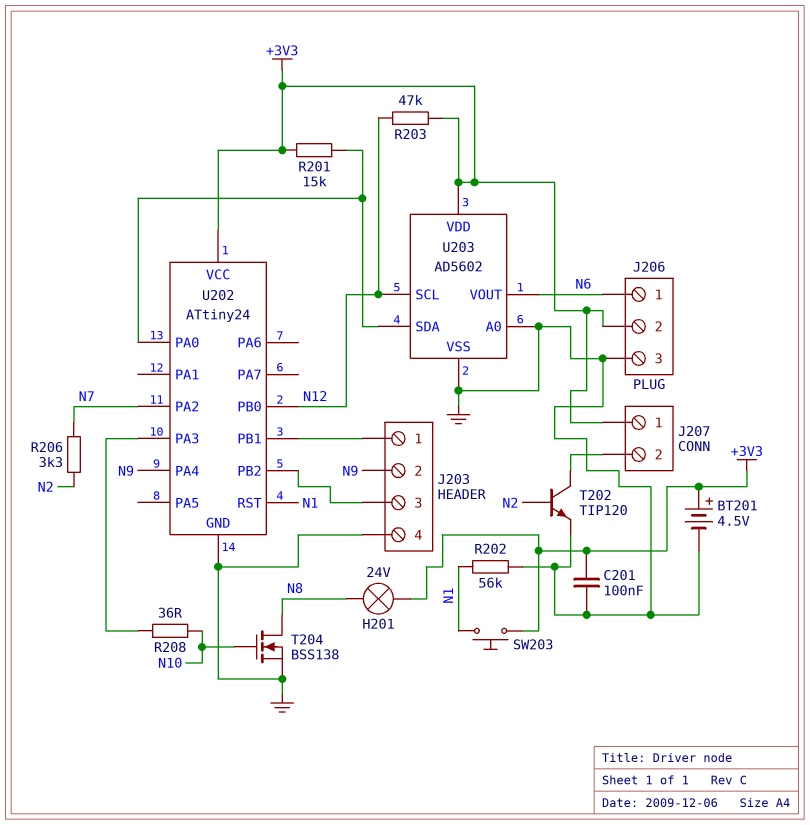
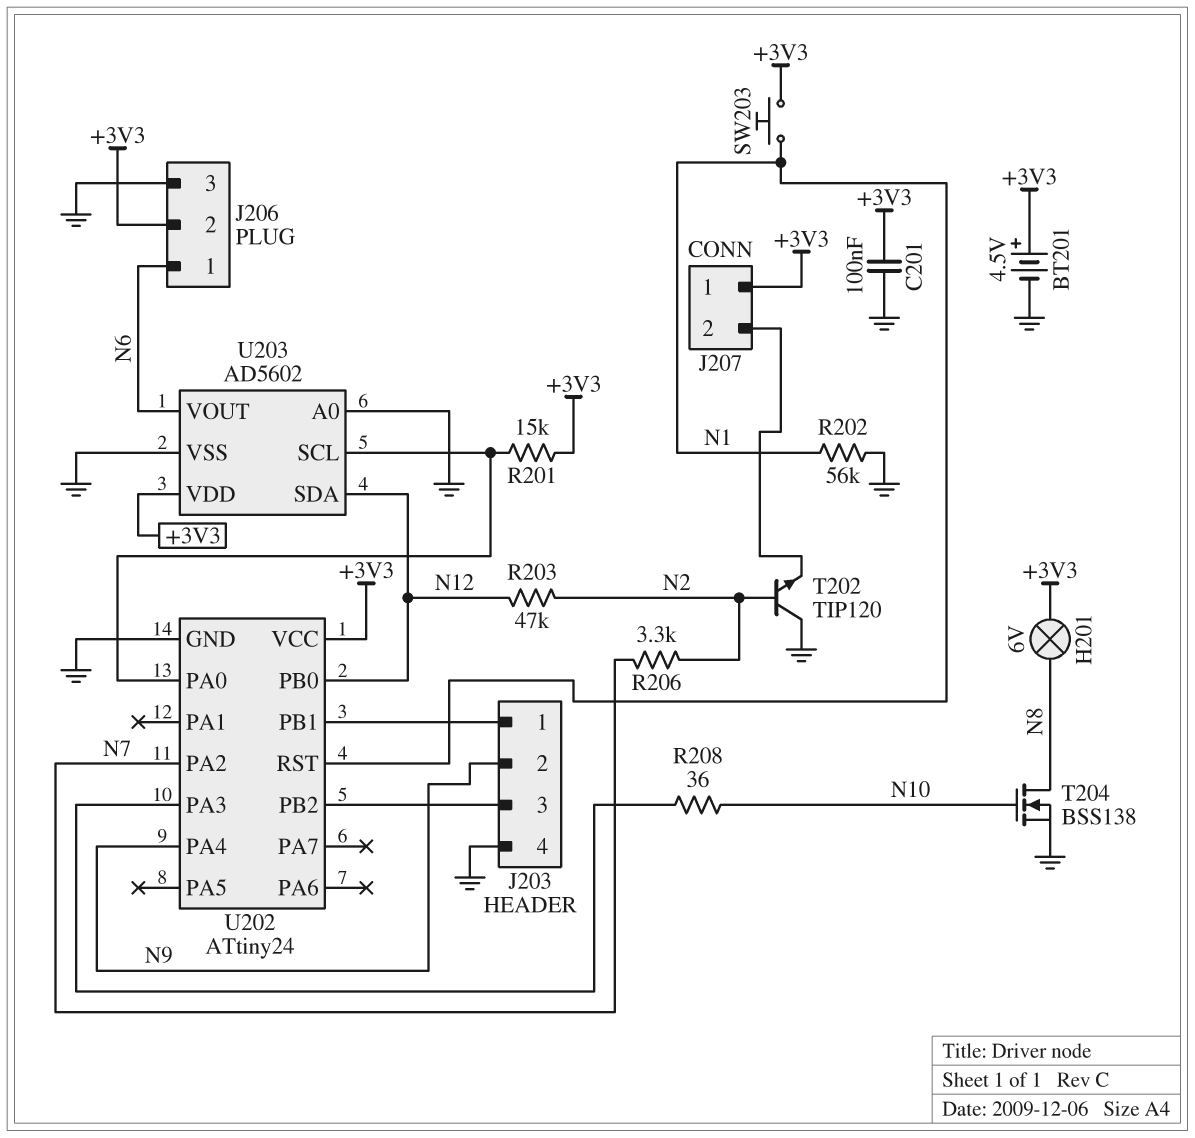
H201: lamp 24V (+3V3, N8) -> lamp 6V (+3V3, N8)
R203: 47k (+3V3, N12) -> 47k (N2, N12)
T202: NPN TIP120 (B N2, C J207/2, E GND) -> NPN TIP120 (B N2, C GND, E J207/2)
U203 pin SCL: N12 -> U202/PA0
U203 pin SDA: U202/PA0 -> N12

